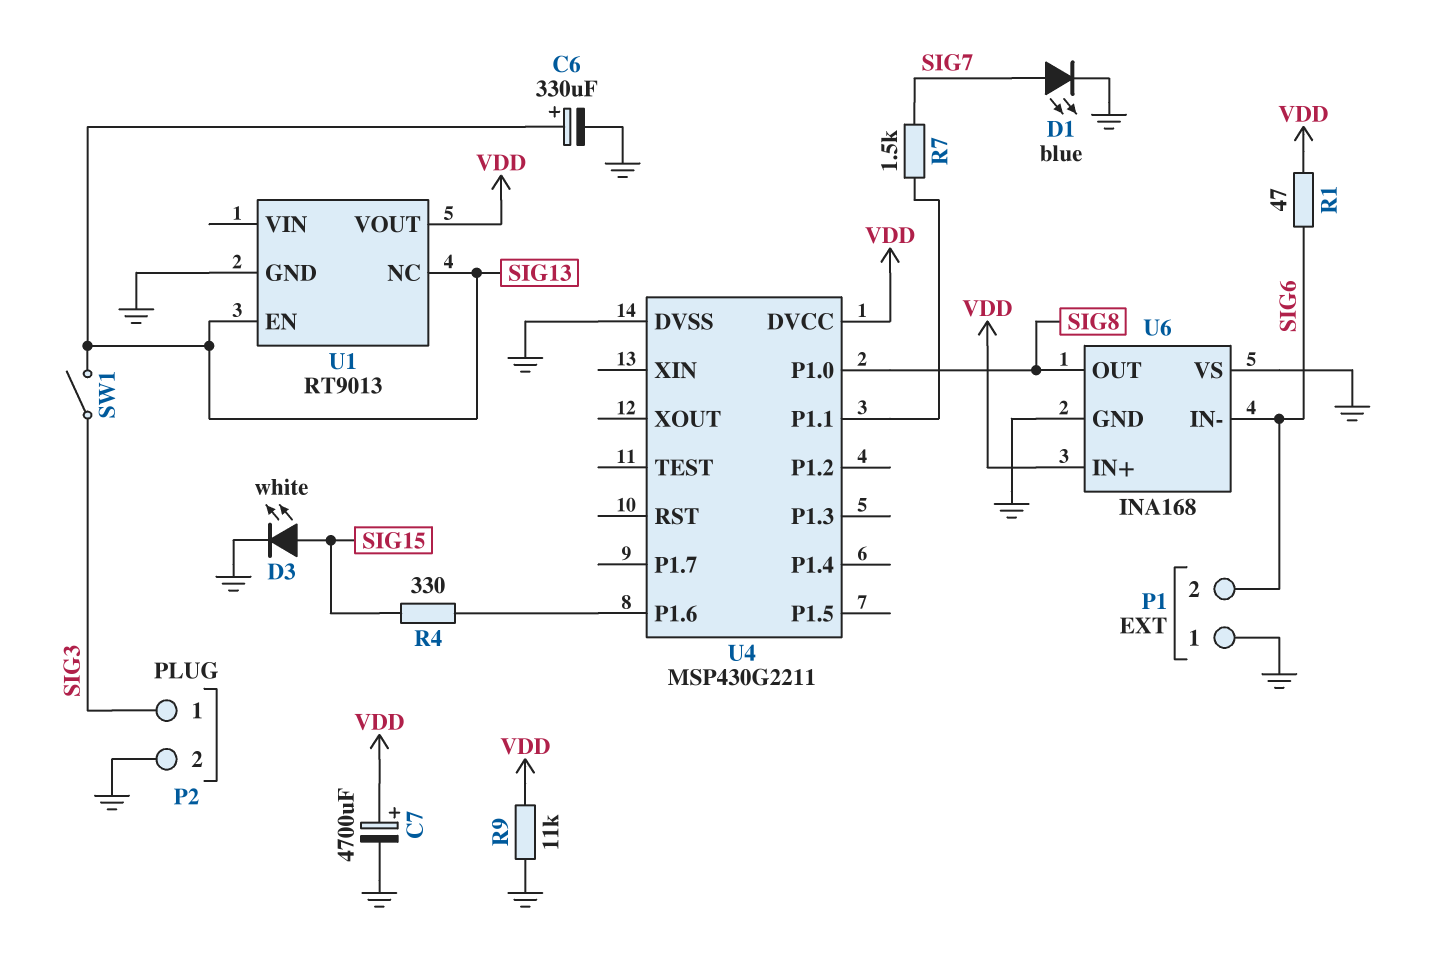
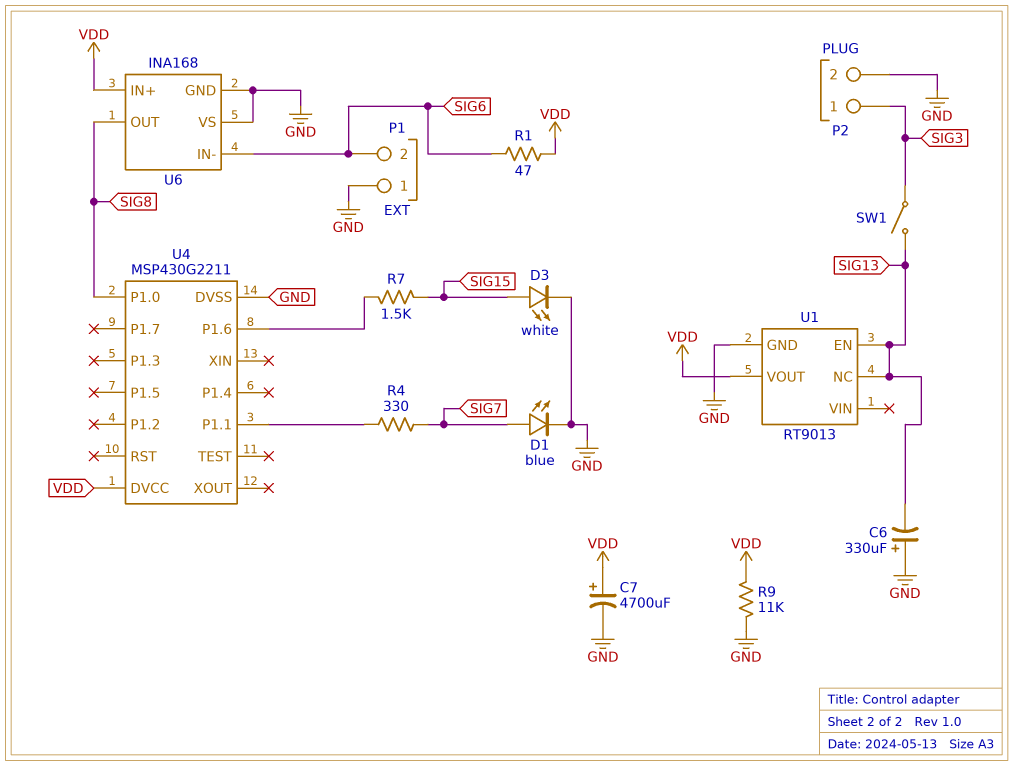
C6: 330uF (plus SIG13, minus GND) -> 330uF (plus GND, minus SIG13)
R4: 330 (SIG15, U4/P1.6) -> 330 (SIG7, U4/P1.1)
R7: 1.5k (SIG7, U4/P1.1) -> 1.5k (SIG15, U4/P1.6)

